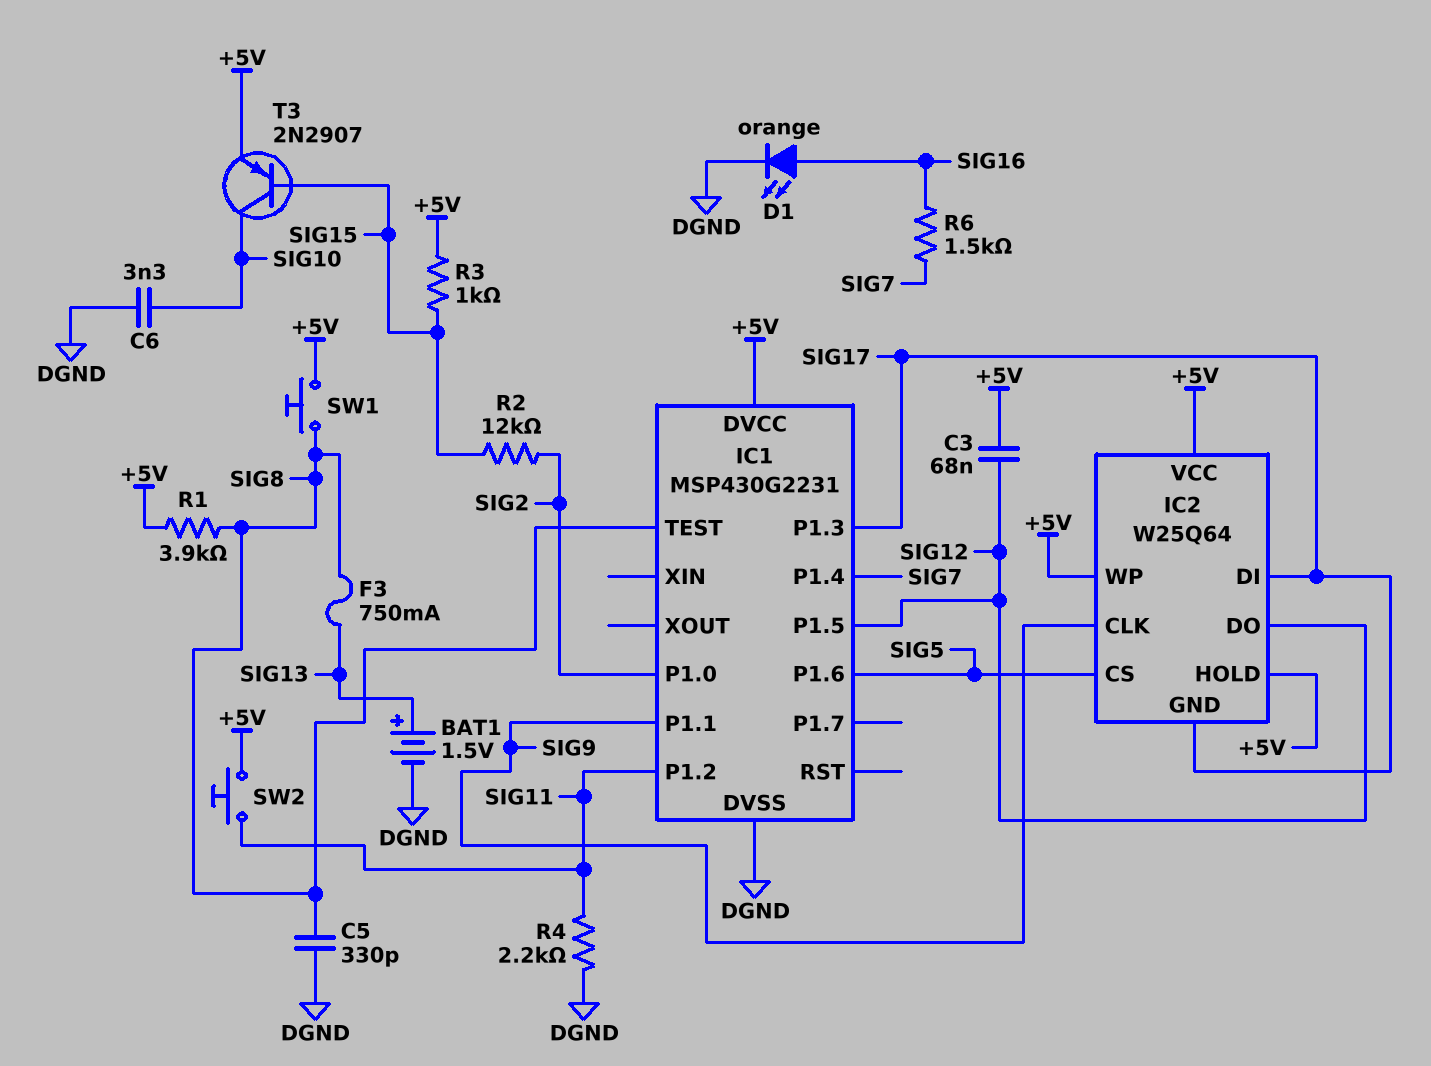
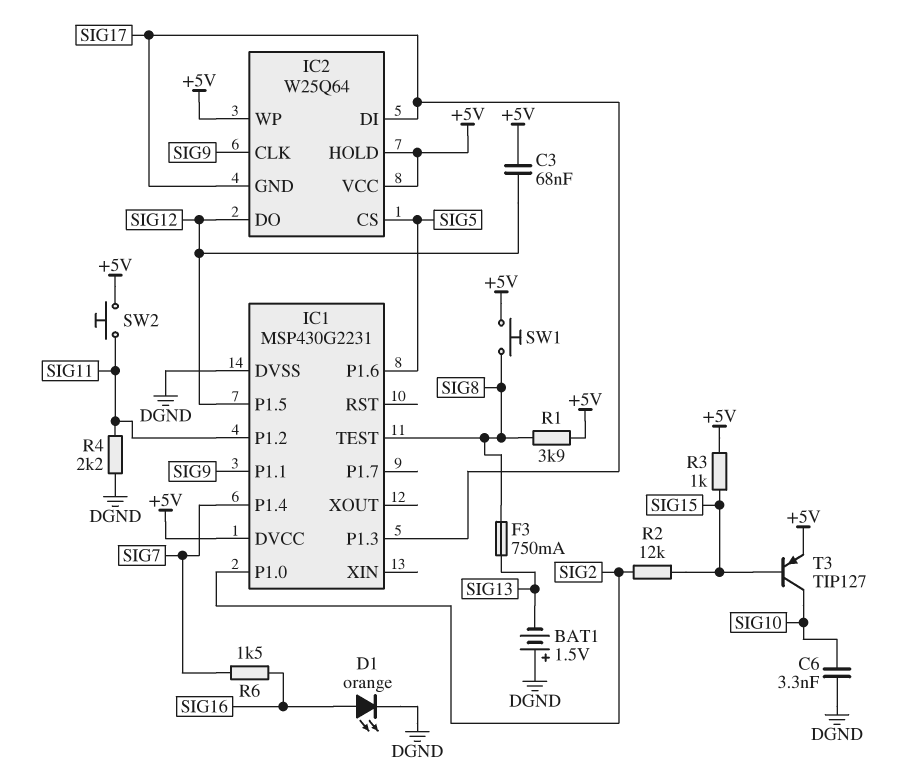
BAT1: 1.5V (plus SIG13, minus DGND) -> 1.5V (plus DGND, minus SIG13)
C5: 330pF (DGND, SIG8) -> none
T3: PNP 2N2907 (B SIG15, C SIG10, E +5V) -> PNP TIP127 (B SIG15, C SIG10, E +5V)

